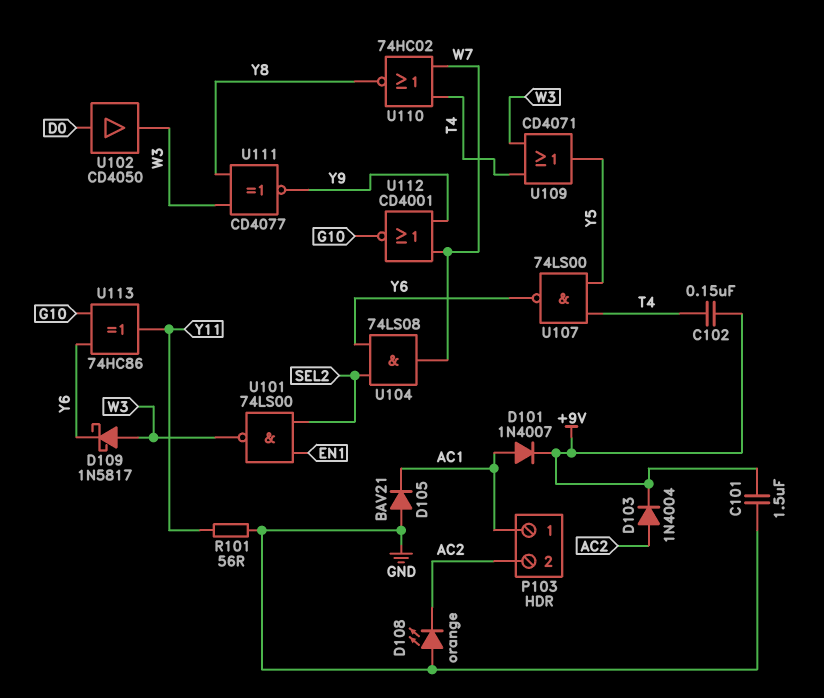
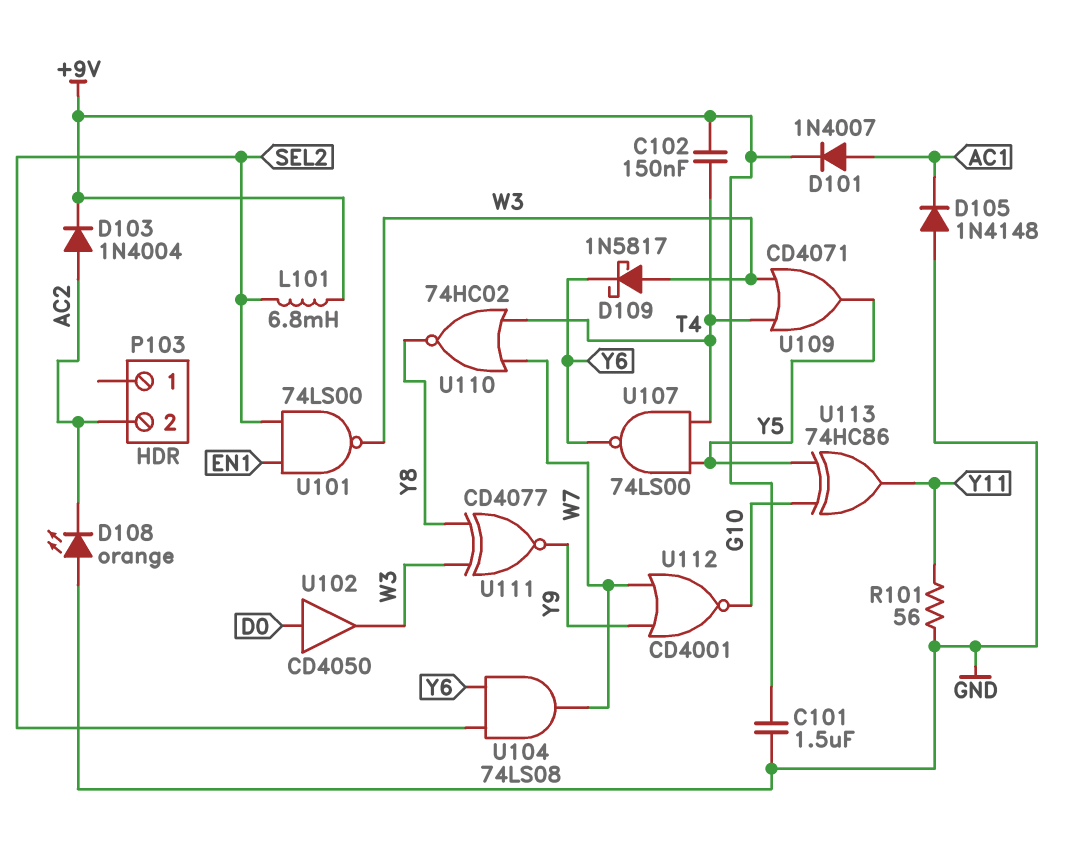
D105: diode BAV21 (A GND, K AC1) -> diode 1N4148 (A GND, K AC1)
L101: none -> 6.8mH (+9V, SEL2)
P103 pin 1: AC1 -> none
U113: XOR 74HC86 (in G10, in Y6, out Y11) -> XOR 74HC86 (in G10, in Y5, out Y11)

